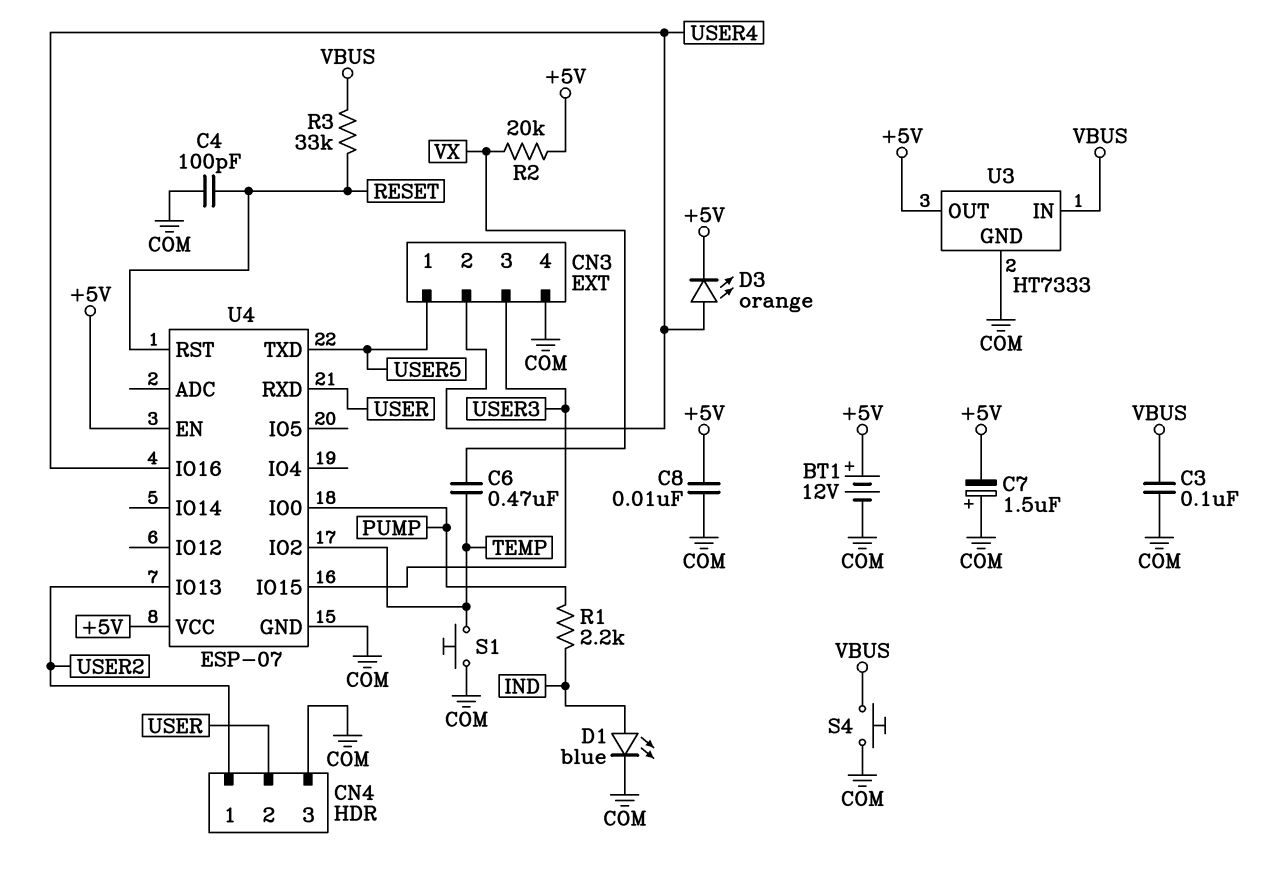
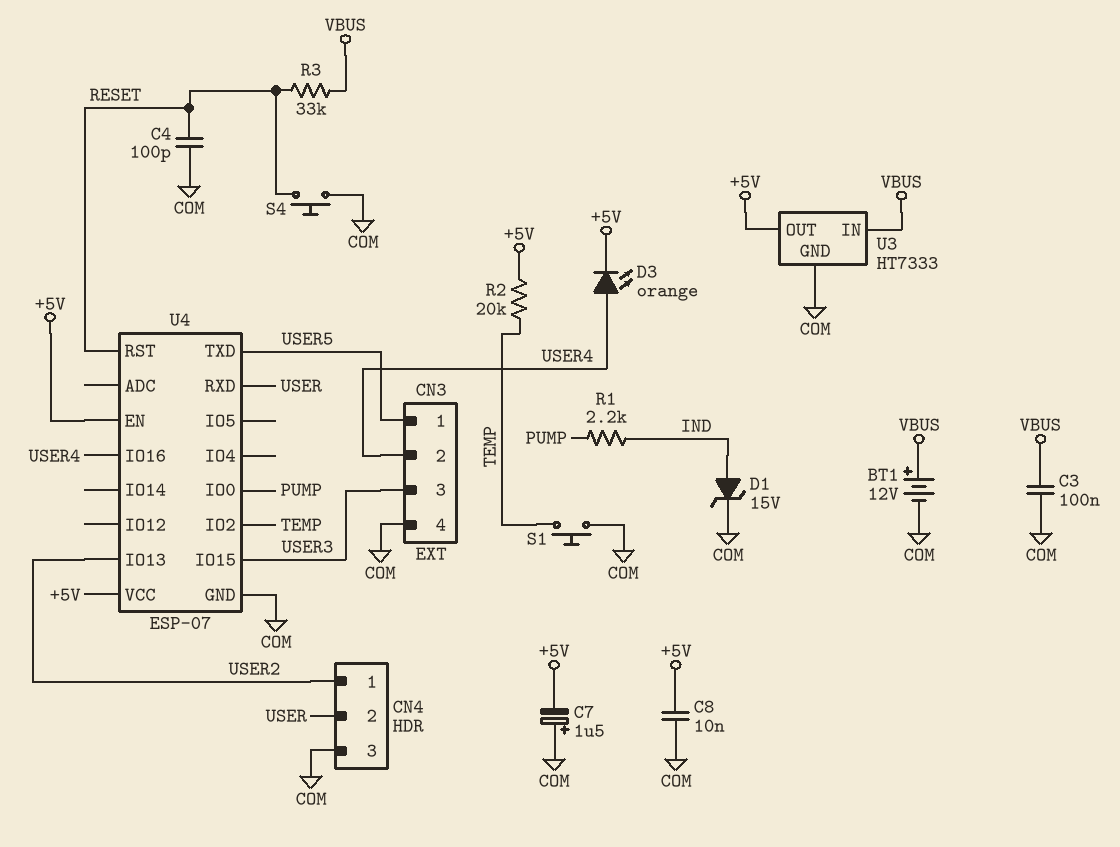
BT1: 12V (plus +5V, minus COM) -> 12V (plus VBUS, minus COM)
C6: 470nF (TEMP, VX) -> none
D1: LED blue (A IND, K COM) -> zener 15V (A IND, K COM)
R2: 20k (+5V, VX) -> 20k (+5V, TEMP)
S4: button (COM, VBUS) -> button (COM, RESET)

